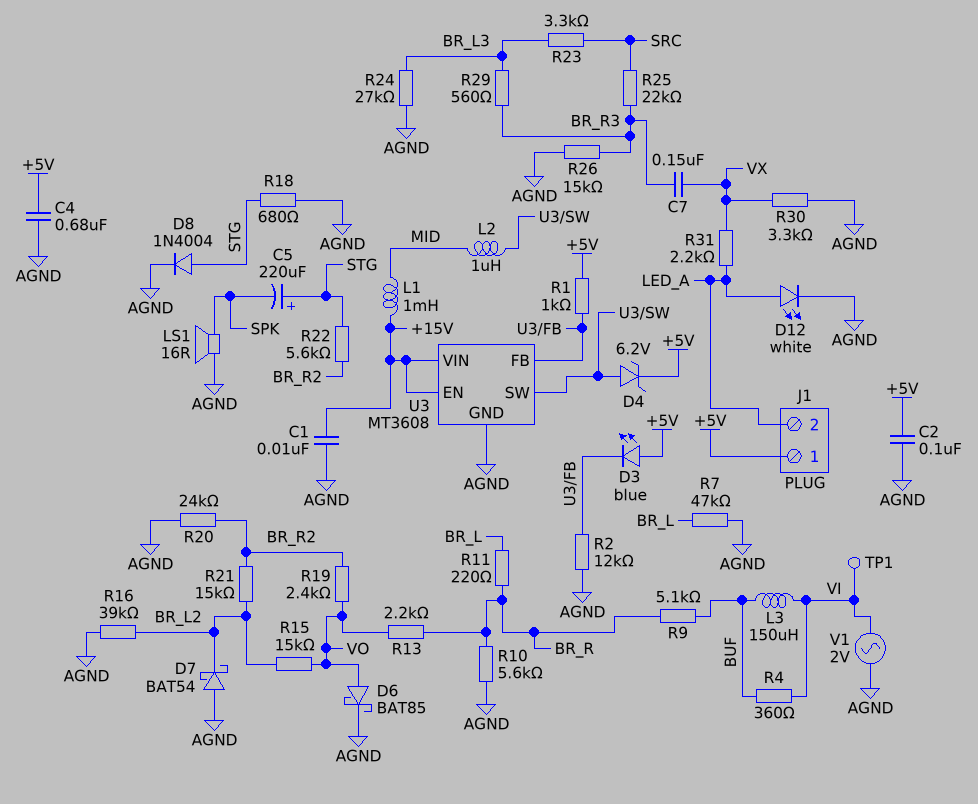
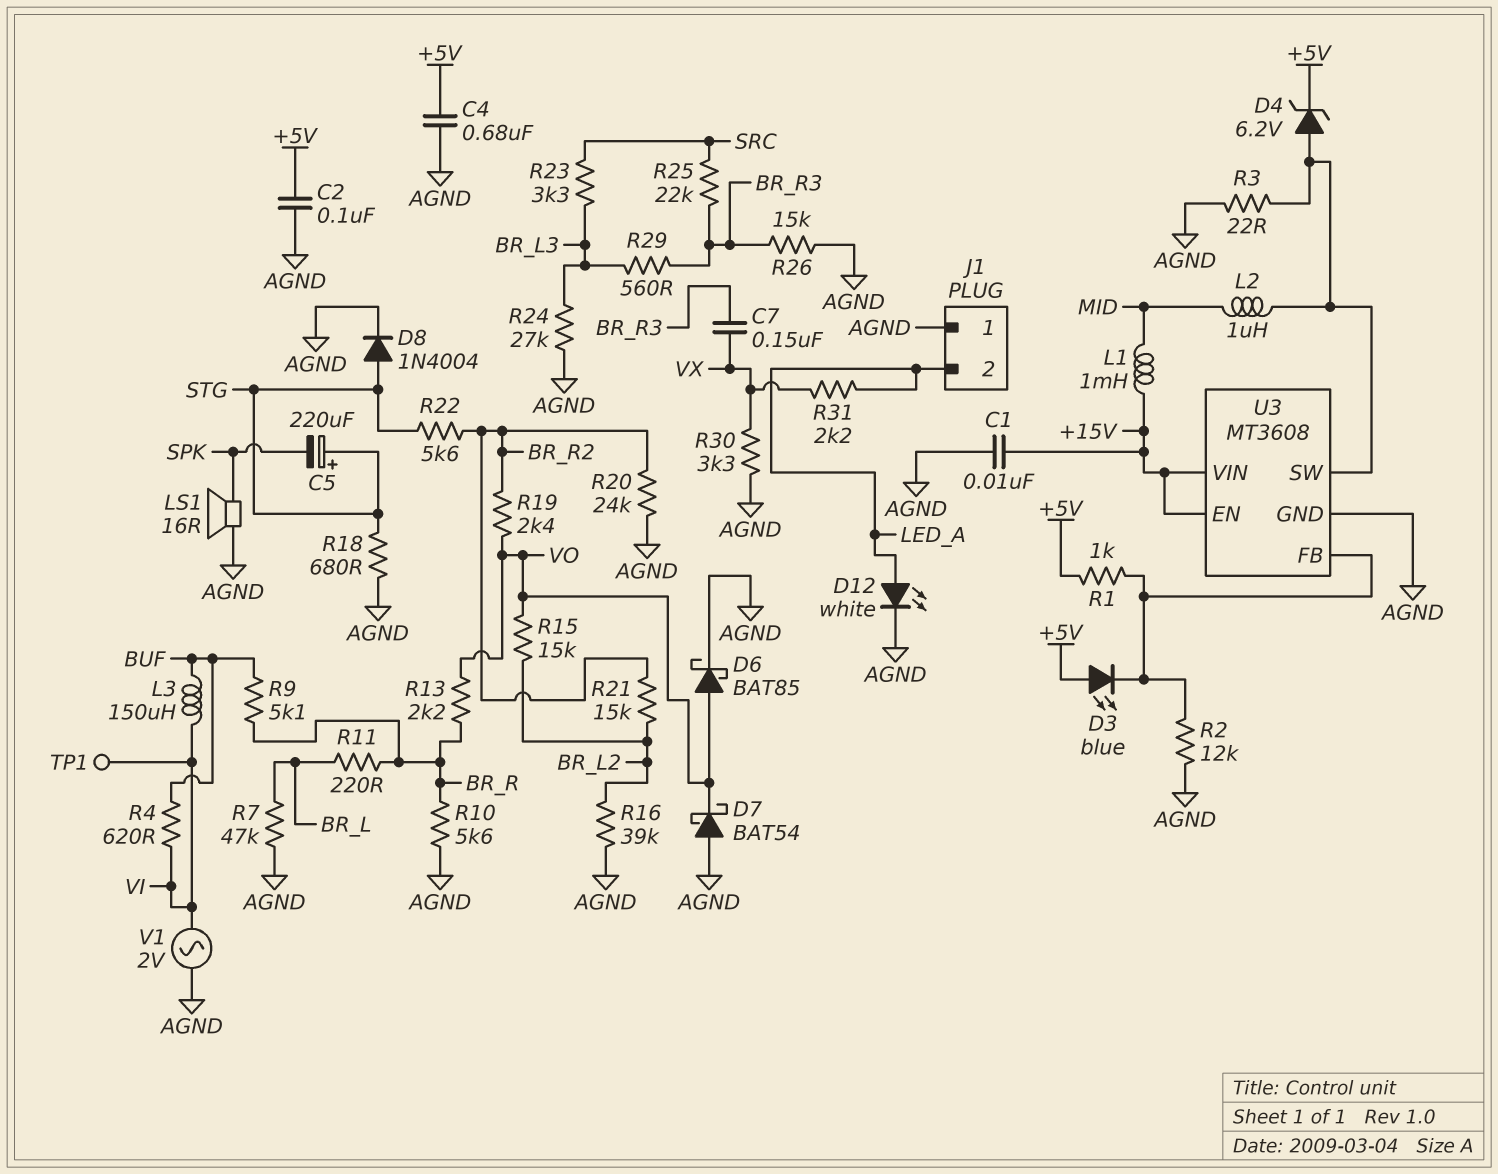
D7: schottky BAT54 (A AGND, K BR_L2) -> schottky BAT54 (A AGND, K VO)
J1 pin 1: +5V -> AGND
R3: none -> 22 (AGND, U3/SW)
R4: 360 (BUF, VI) -> 620 (BUF, VI)

